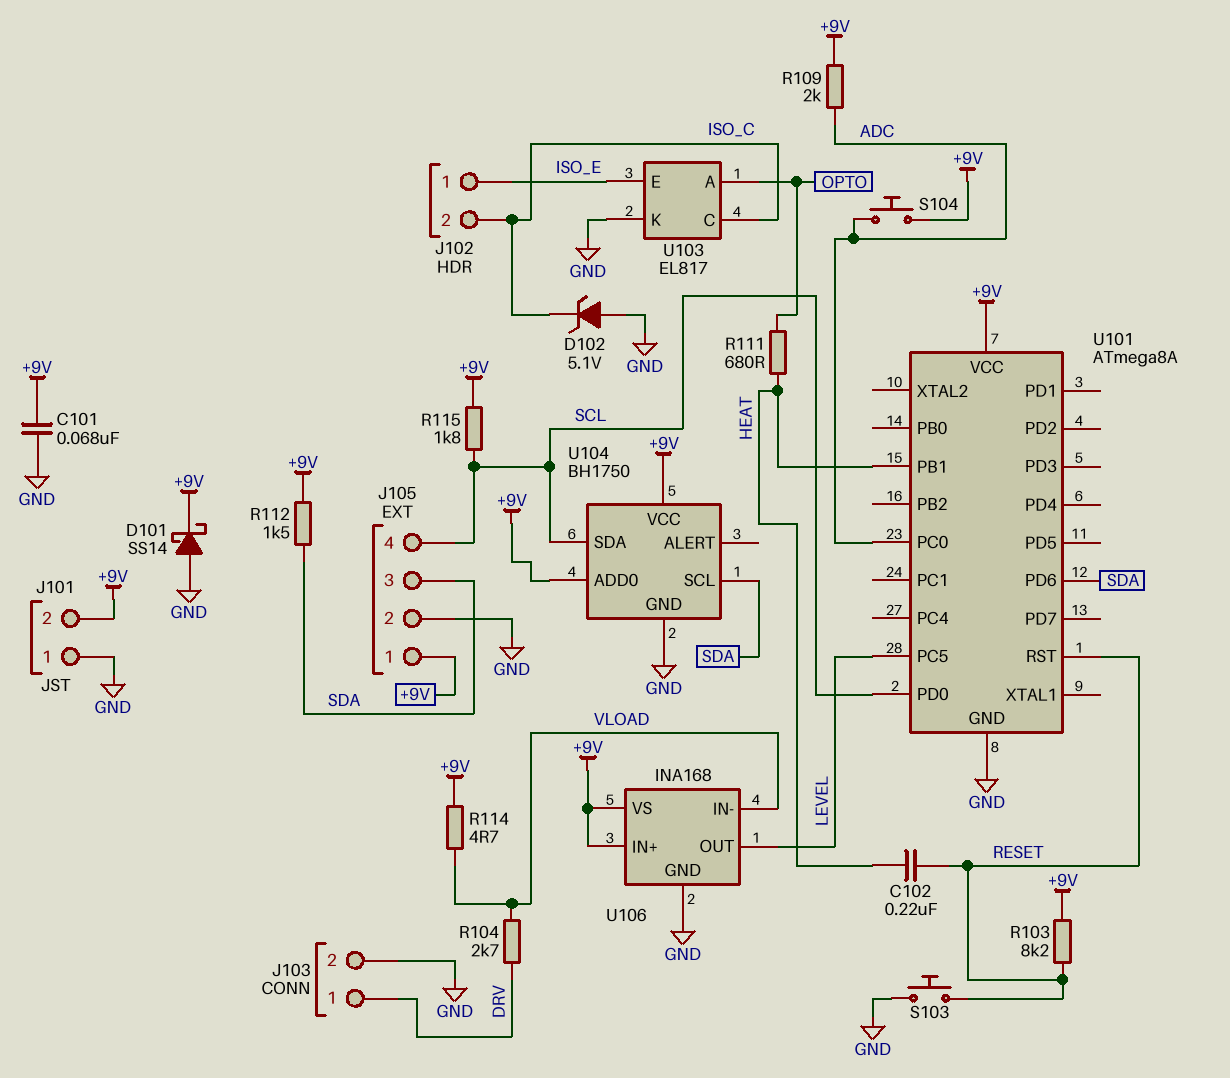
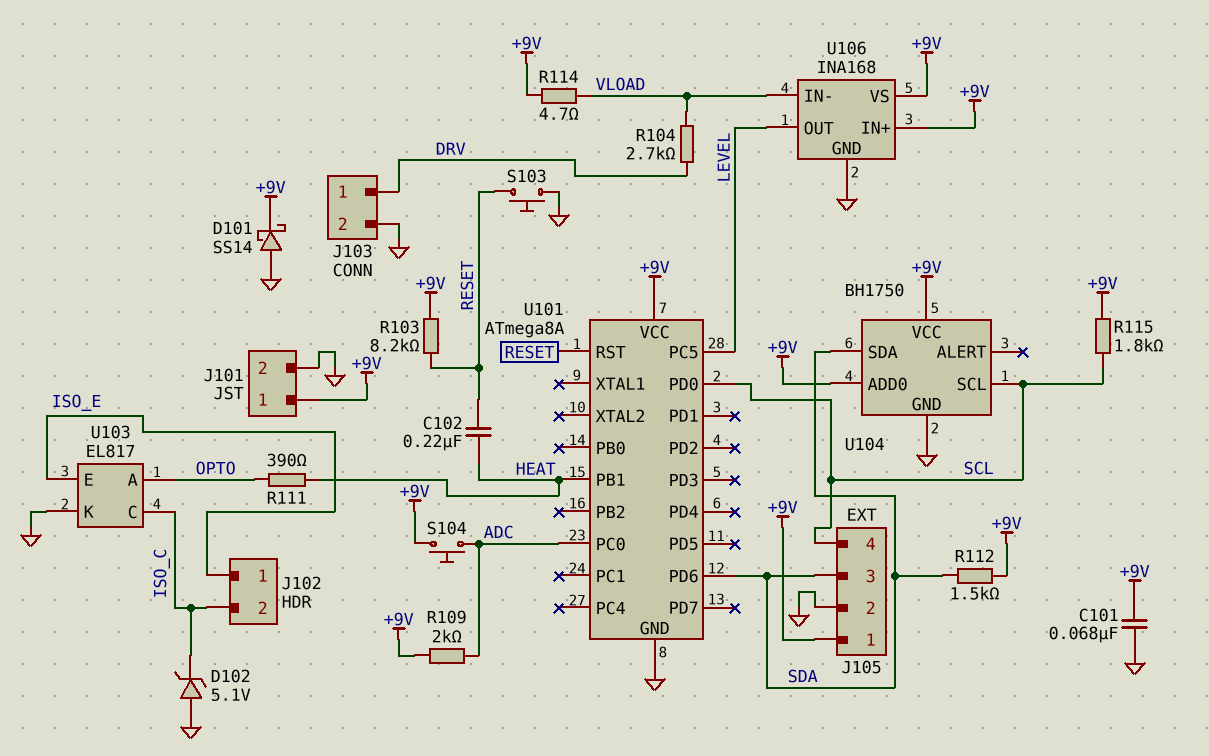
J101 pin 1: GND -> +9V
J101 pin 2: +9V -> GND
R111: 680 (HEAT, OPTO) -> 390 (HEAT, OPTO)
U104 pin SCL: SDA -> SCL
U104 pin SDA: SCL -> SDA

